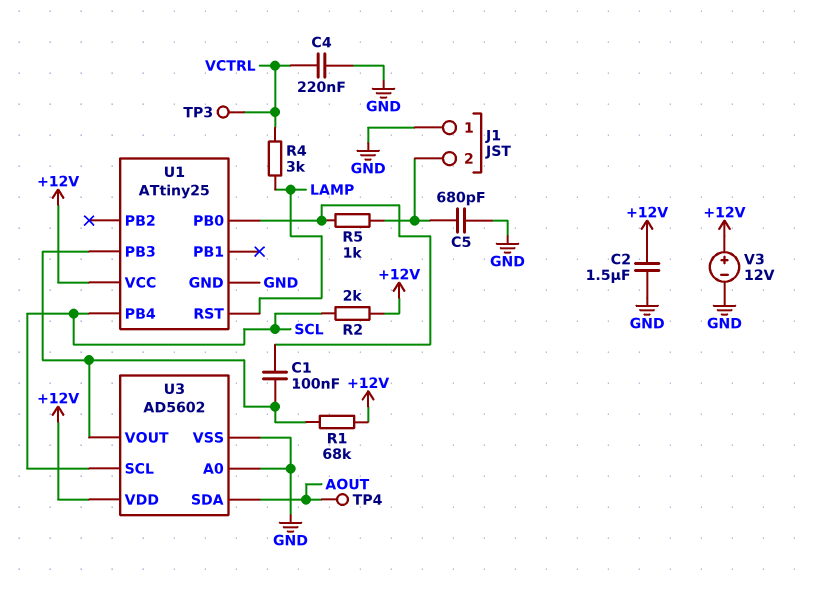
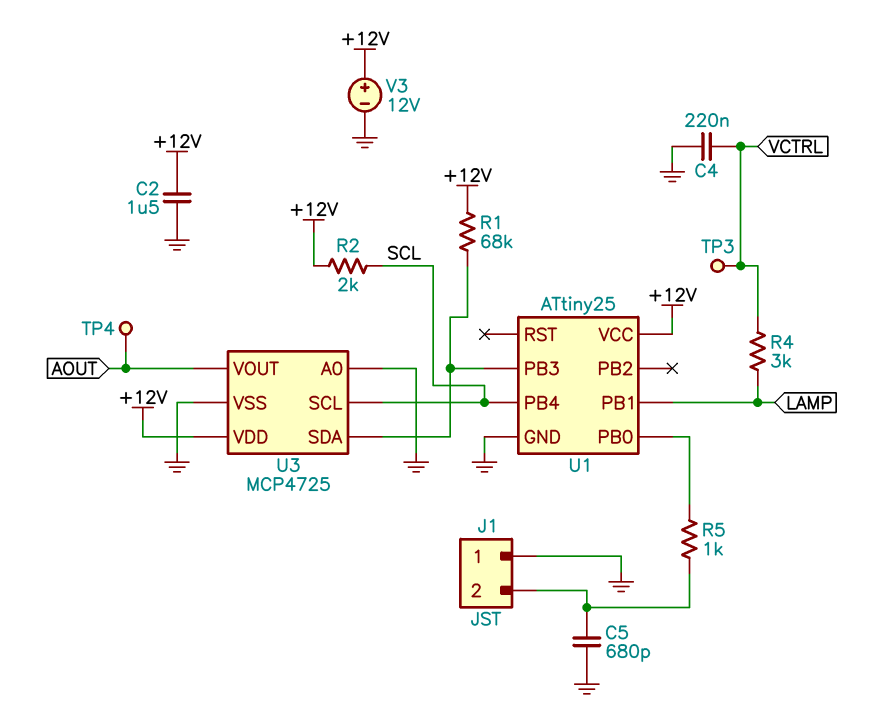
C1: 100nF (U1/PB0, U1/PB3) -> none
U1 pin PB1: none -> LAMP
U1 pin RST: LAMP -> none
U3: AD5602 -> MCP4725
U3 pin SDA: AOUT -> U1/PB3
U3 pin VOUT: U1/PB3 -> AOUT

